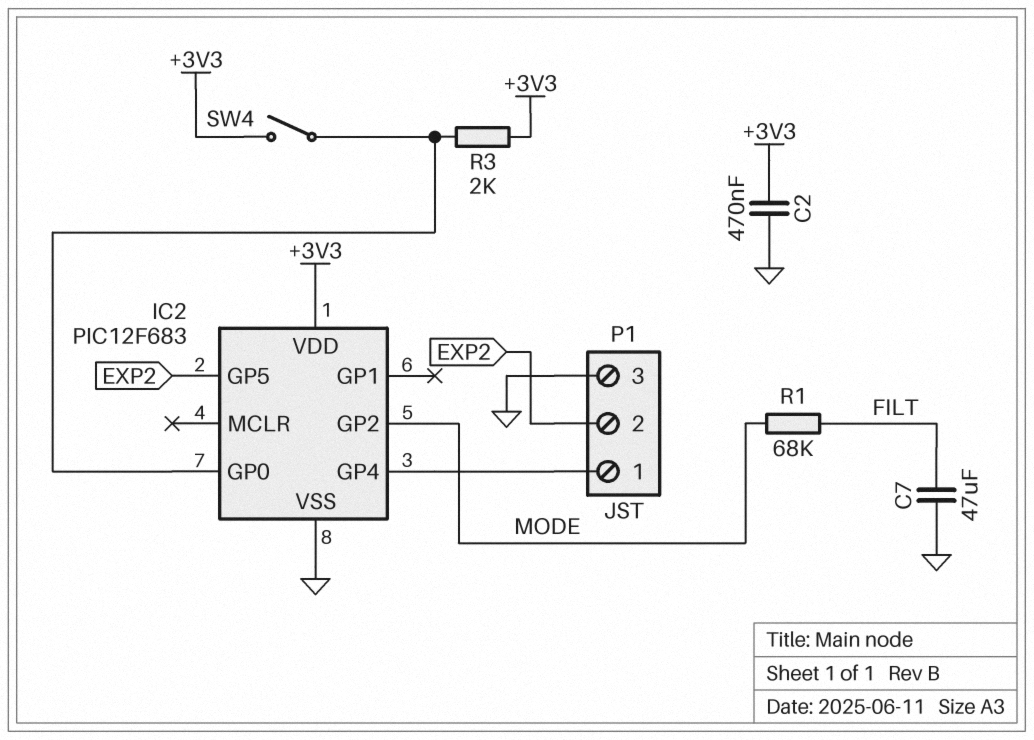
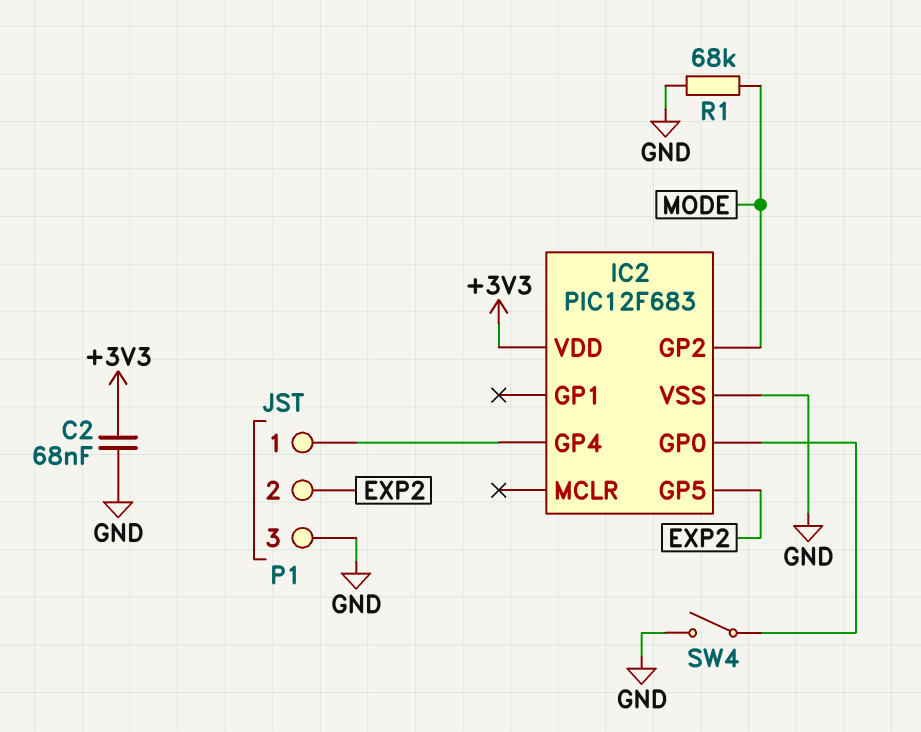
C2: 470nF (+3V3, GND) -> 68nF (+3V3, GND)
C7: 47uF (FILT, GND) -> none
R1: 68k (FILT, MODE) -> 68k (GND, MODE)
R3: 2k (+3V3, IC2/GP0) -> none
SW4: switch (+3V3, IC2/GP0) -> switch (GND, IC2/GP0)

